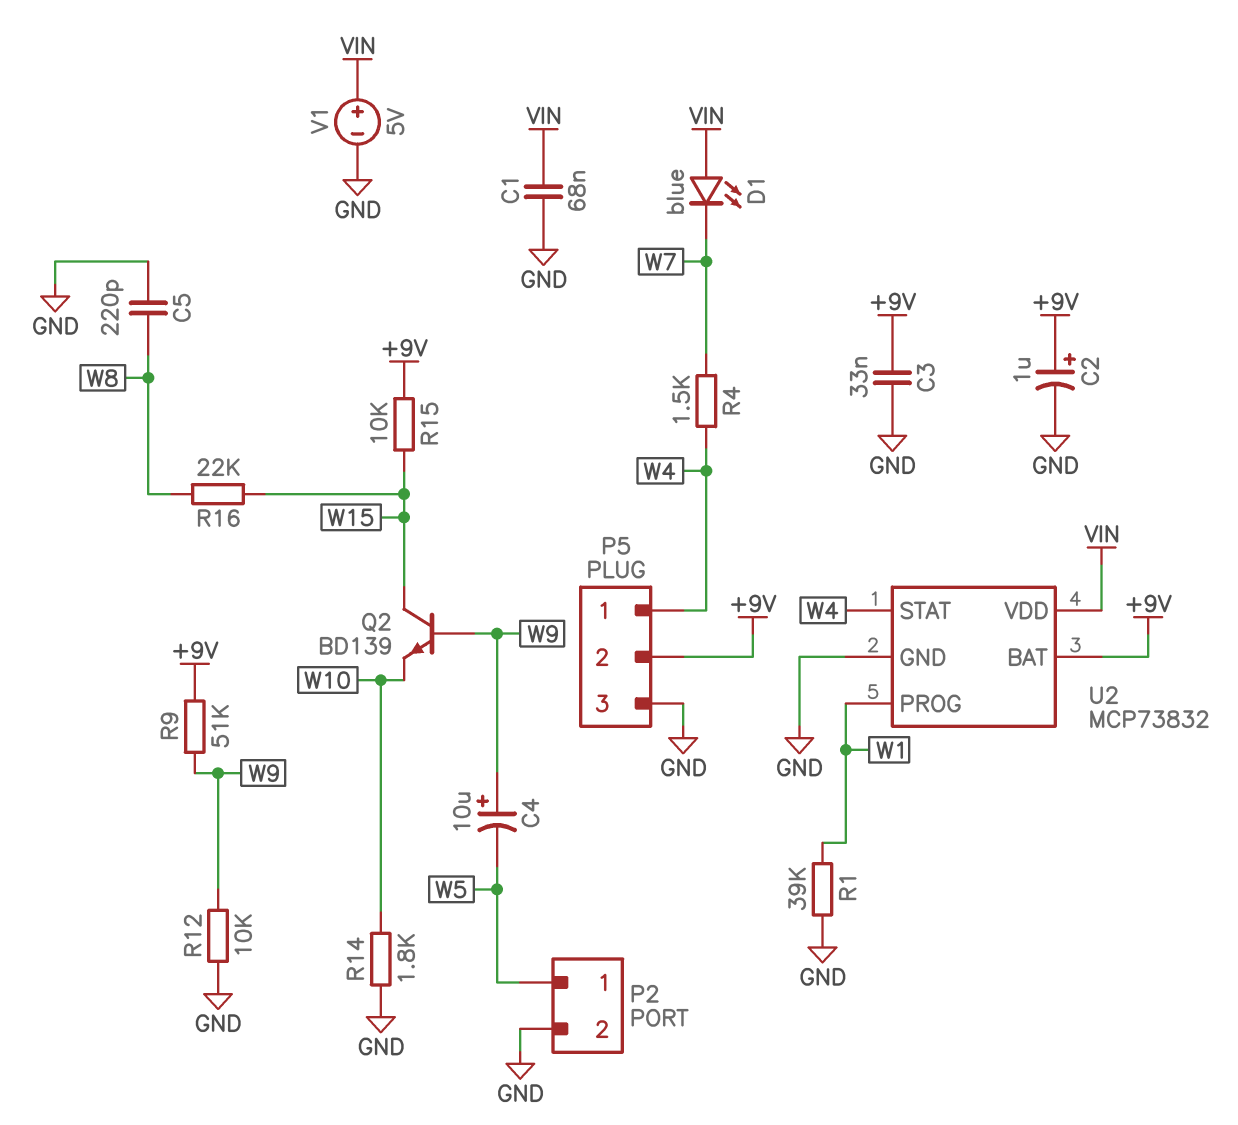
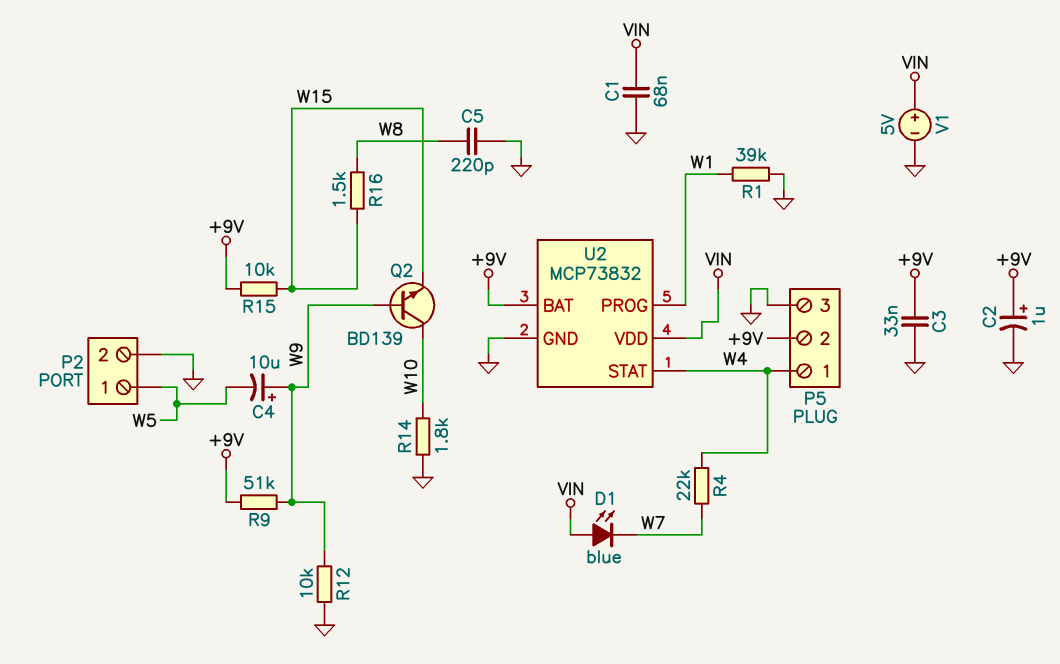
Q2: NPN BD139 (B W9, C W15, E W10) -> NPN BD139 (B W9, C W10, E W15)
R4: 1.5k (W4, W7) -> 22k (W4, W7)
R16: 22k (W8, W15) -> 1.5k (W8, W15)

